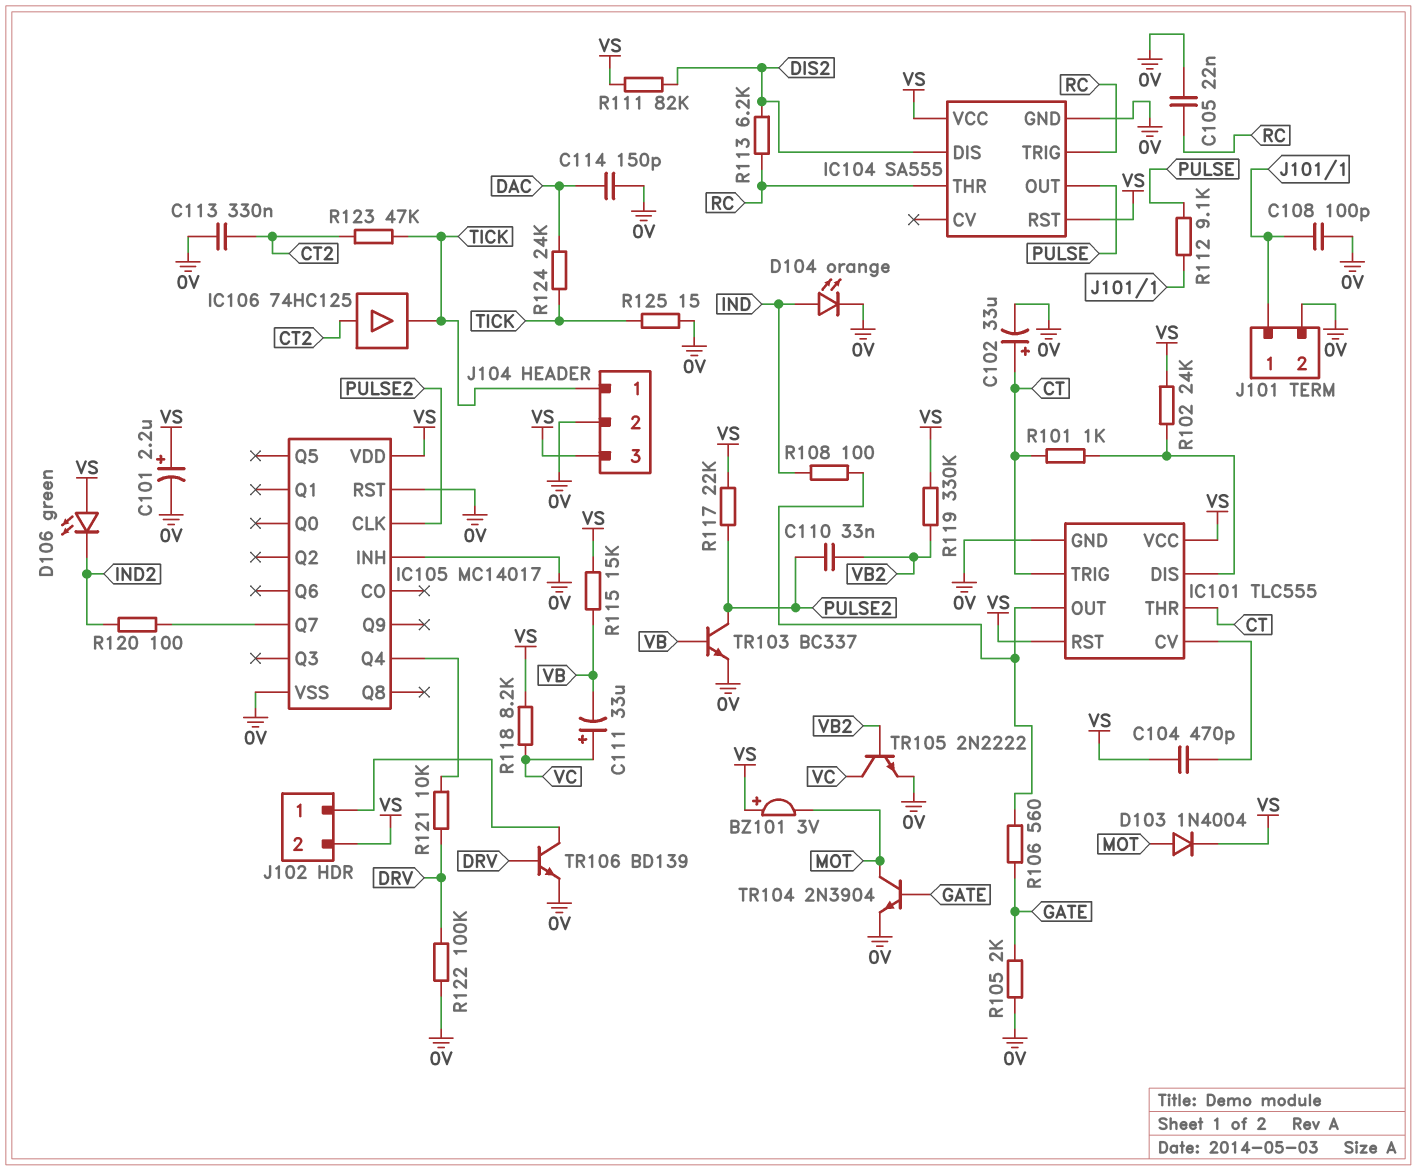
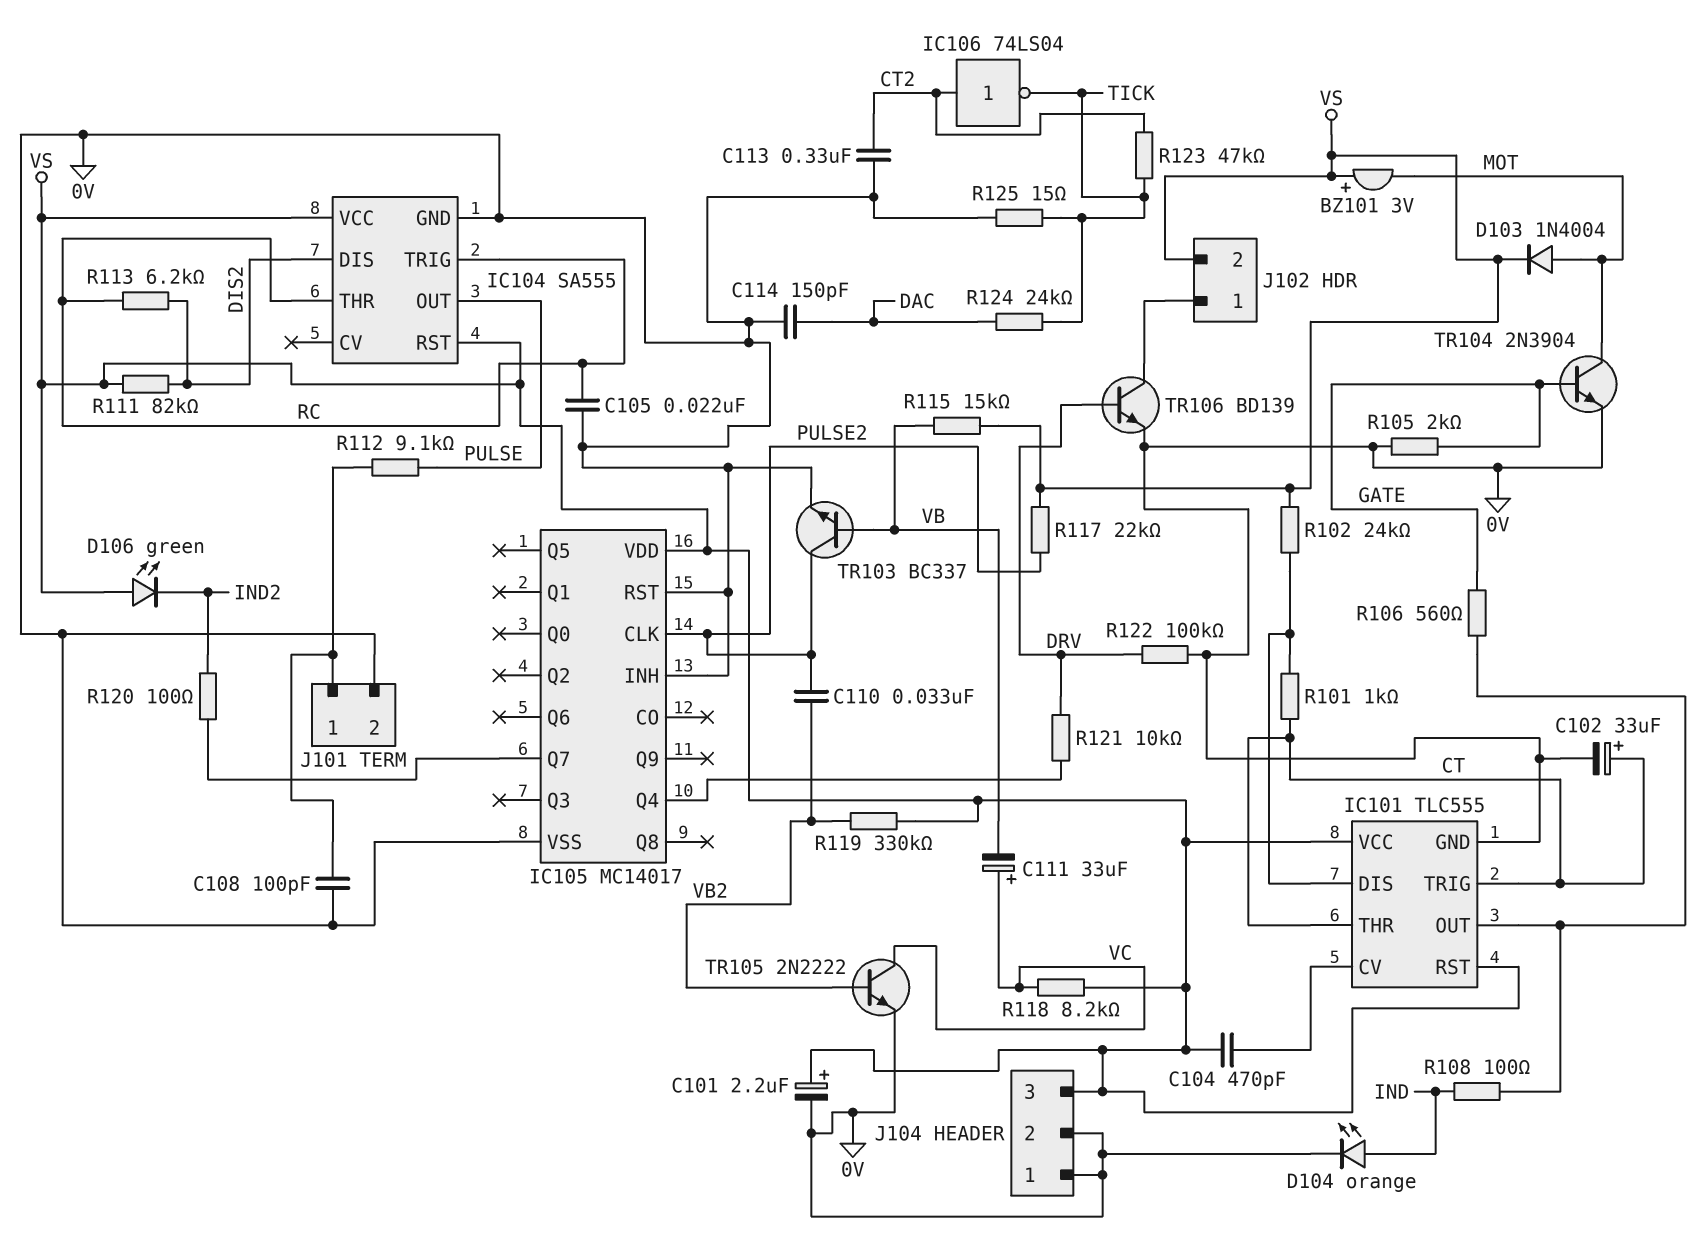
IC106: buffer 74HC125 (in CT2, out TICK) -> NOT 74LS04 (in CT2, out TICK)
J104 pin 1: TICK -> 0V

